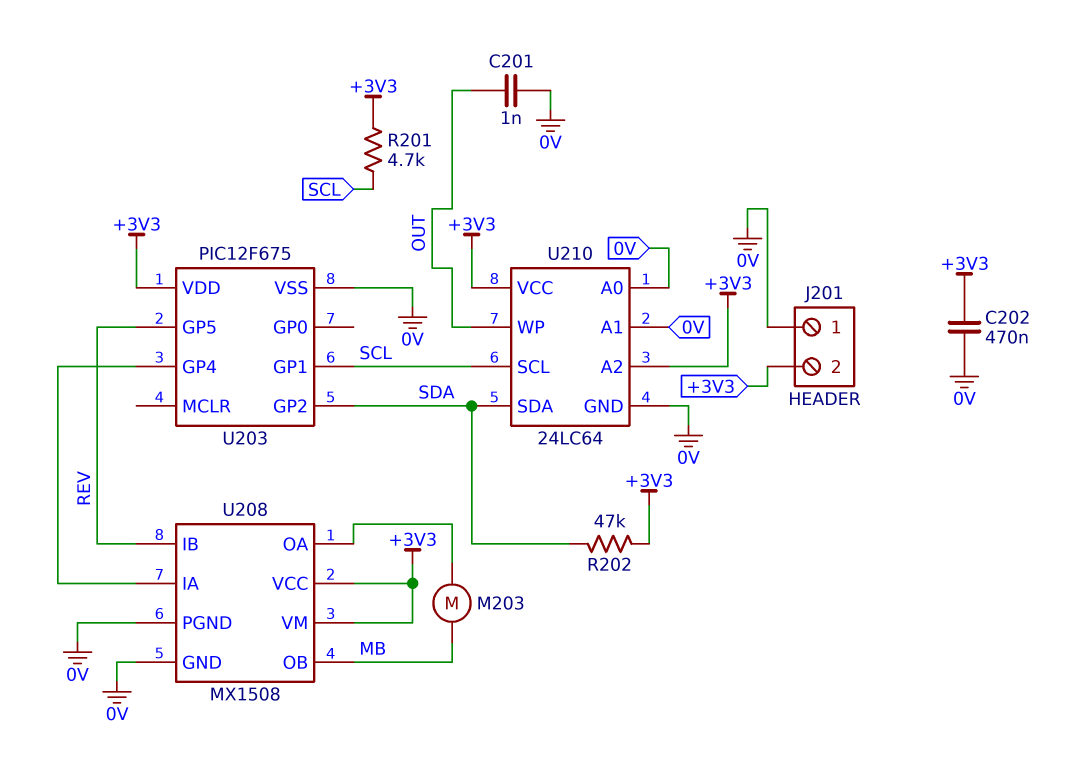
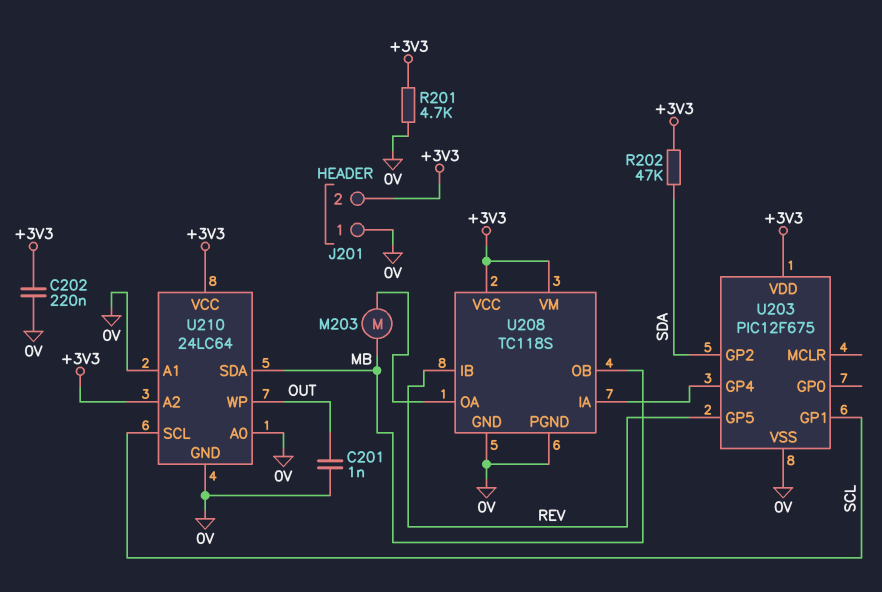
C202: 470nF (+3V3, 0V) -> 220nF (+3V3, 0V)
R201: 4.7k (+3V3, SCL) -> 4.7k (+3V3, 0V)
U208: MX1508 -> TC118S
U210 pin SDA: SDA -> MB

